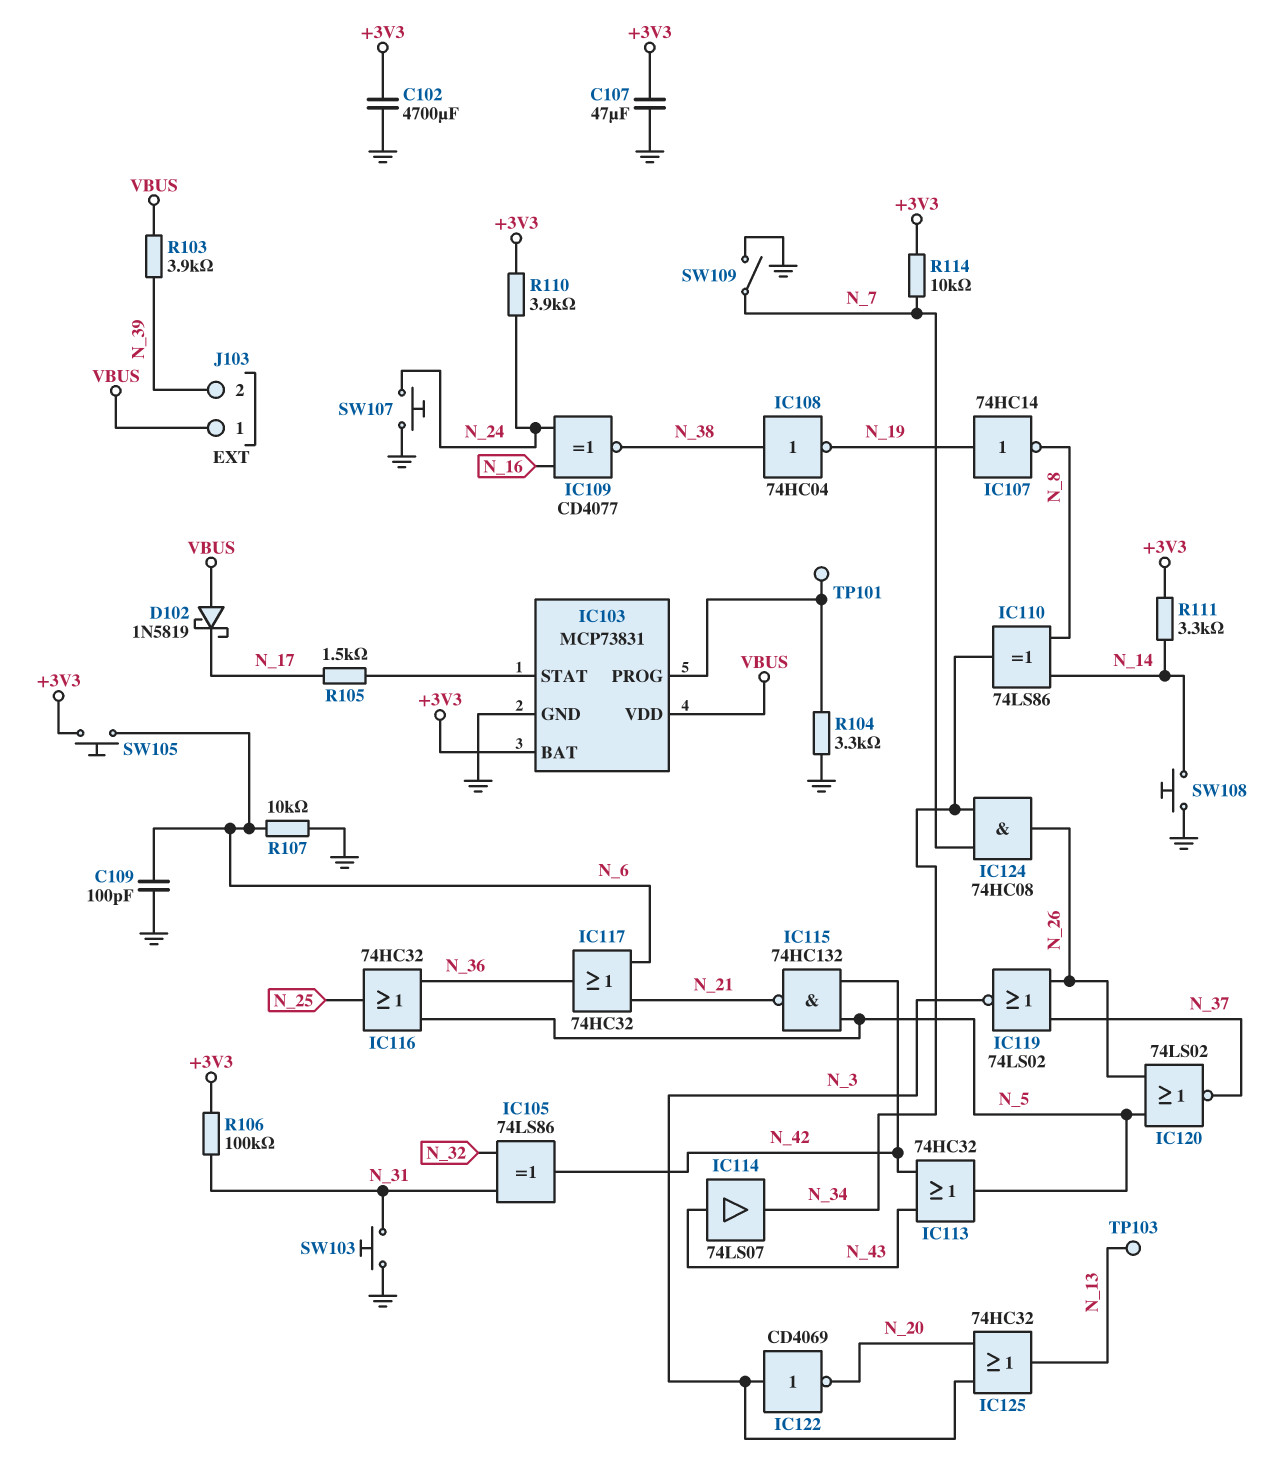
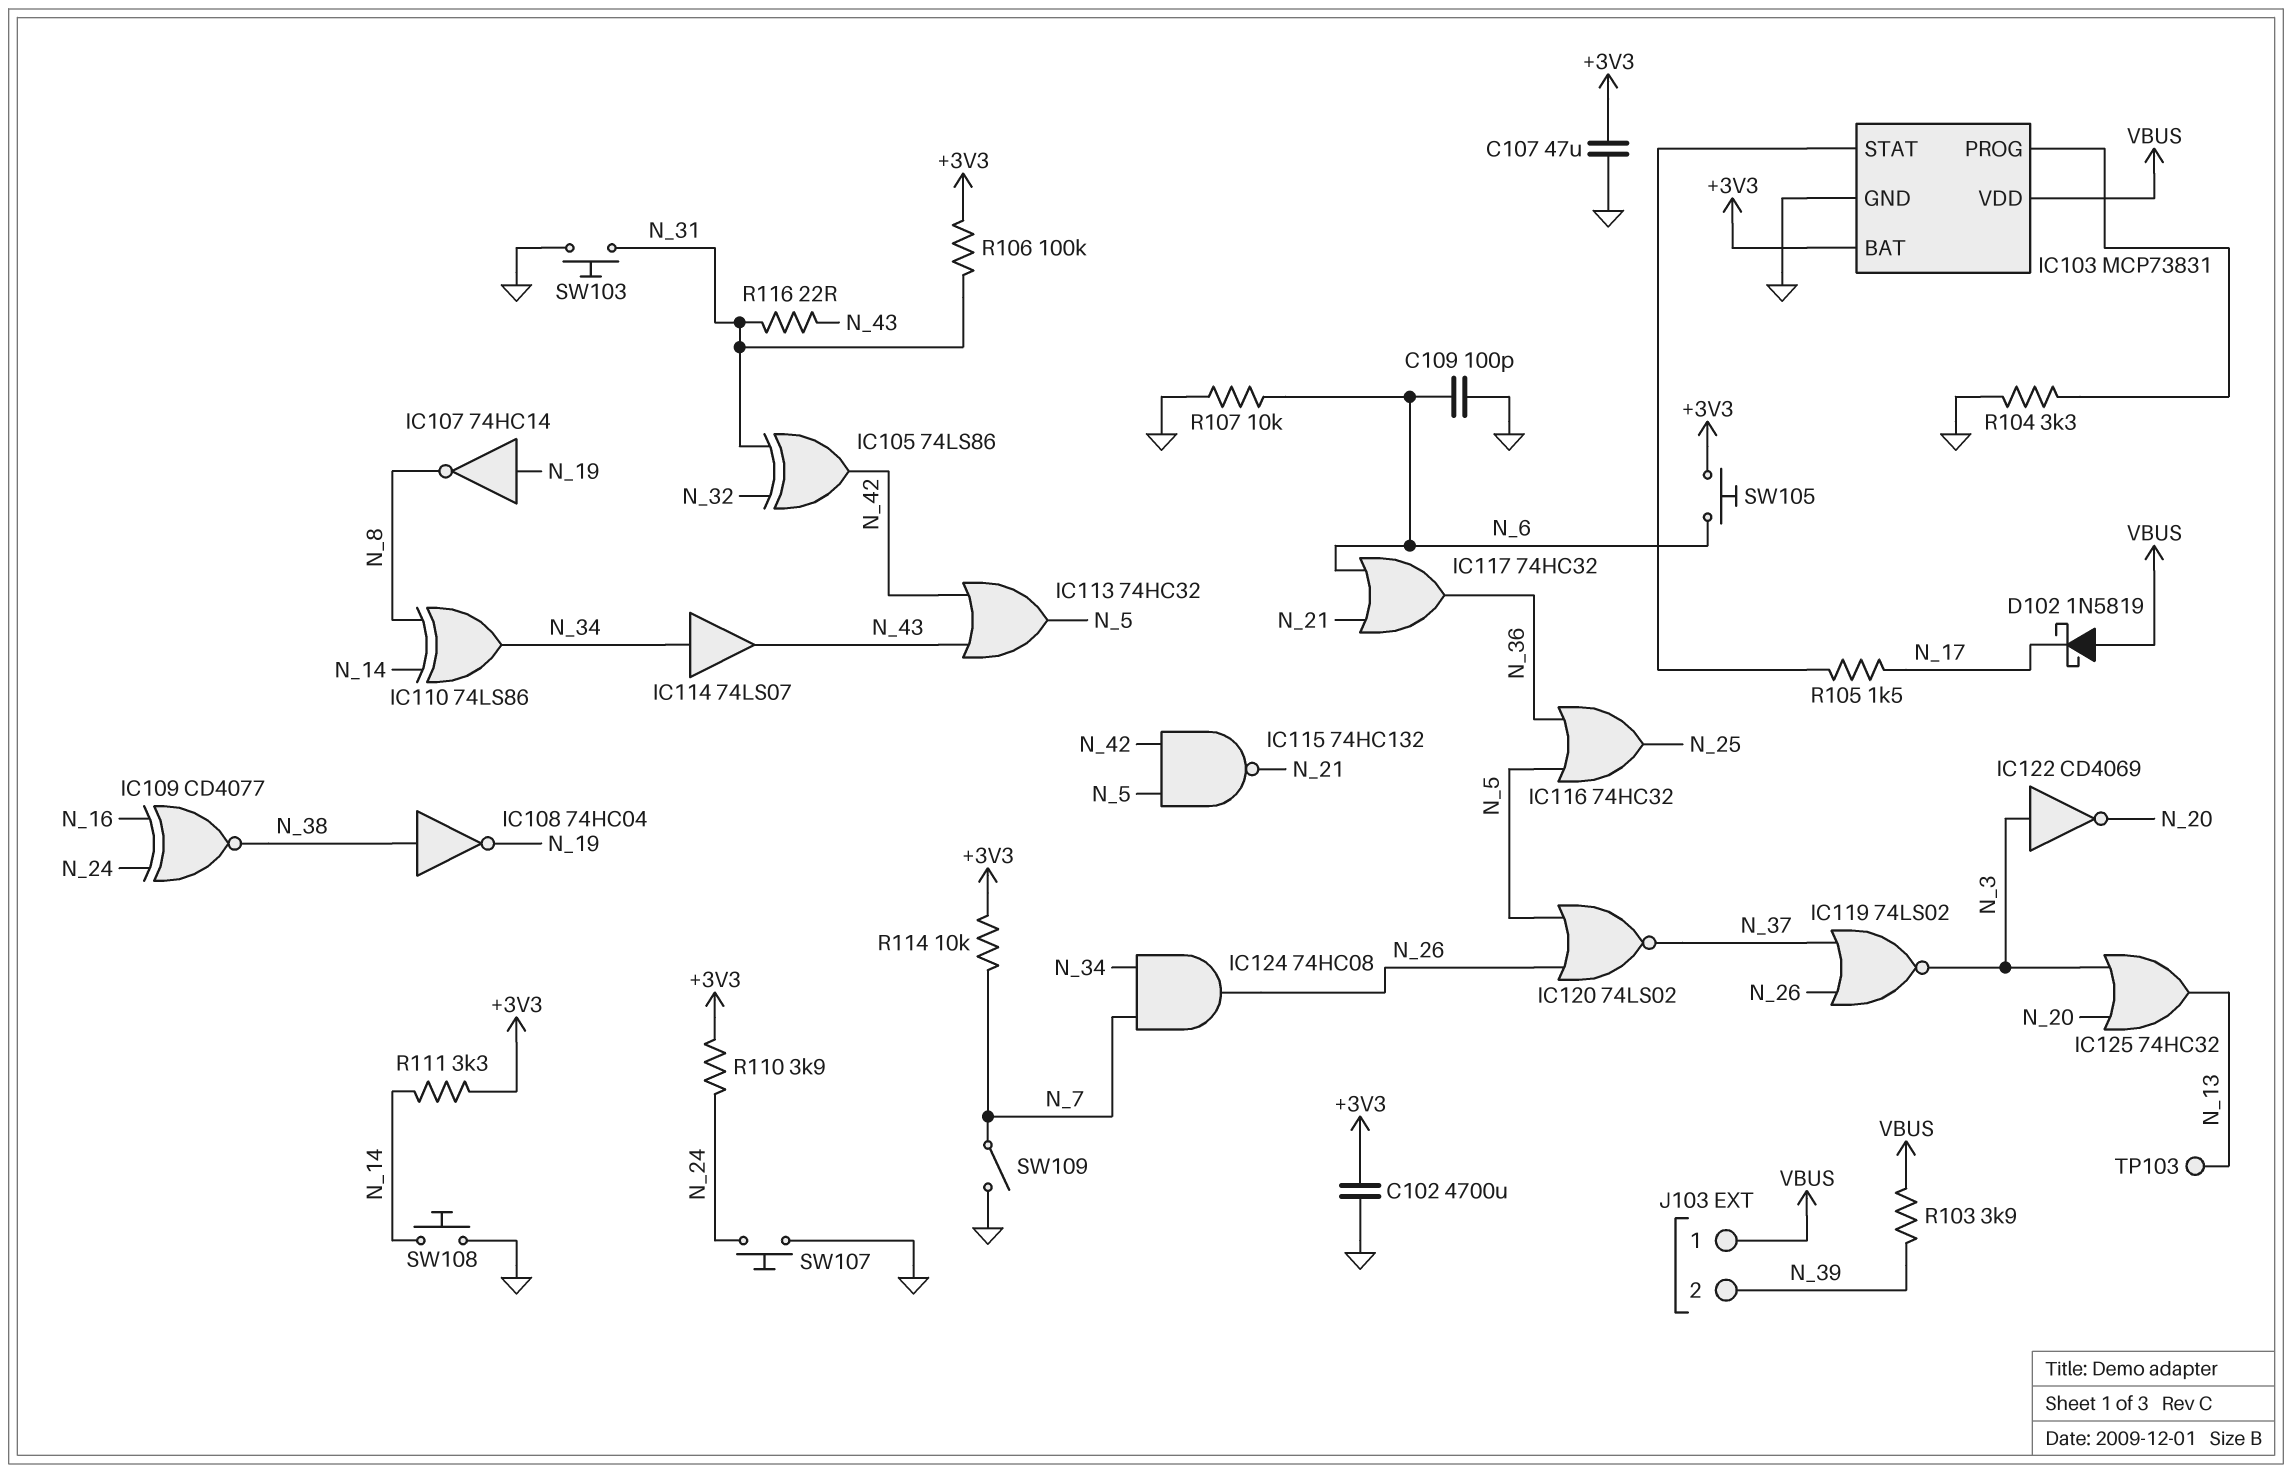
IC114: buffer 74LS07 (in N_43, out N_34) -> buffer 74LS07 (in N_34, out N_43)
R116: none -> 22 (N_31, N_43)
TP101: test point (IC103/PROG) -> none

